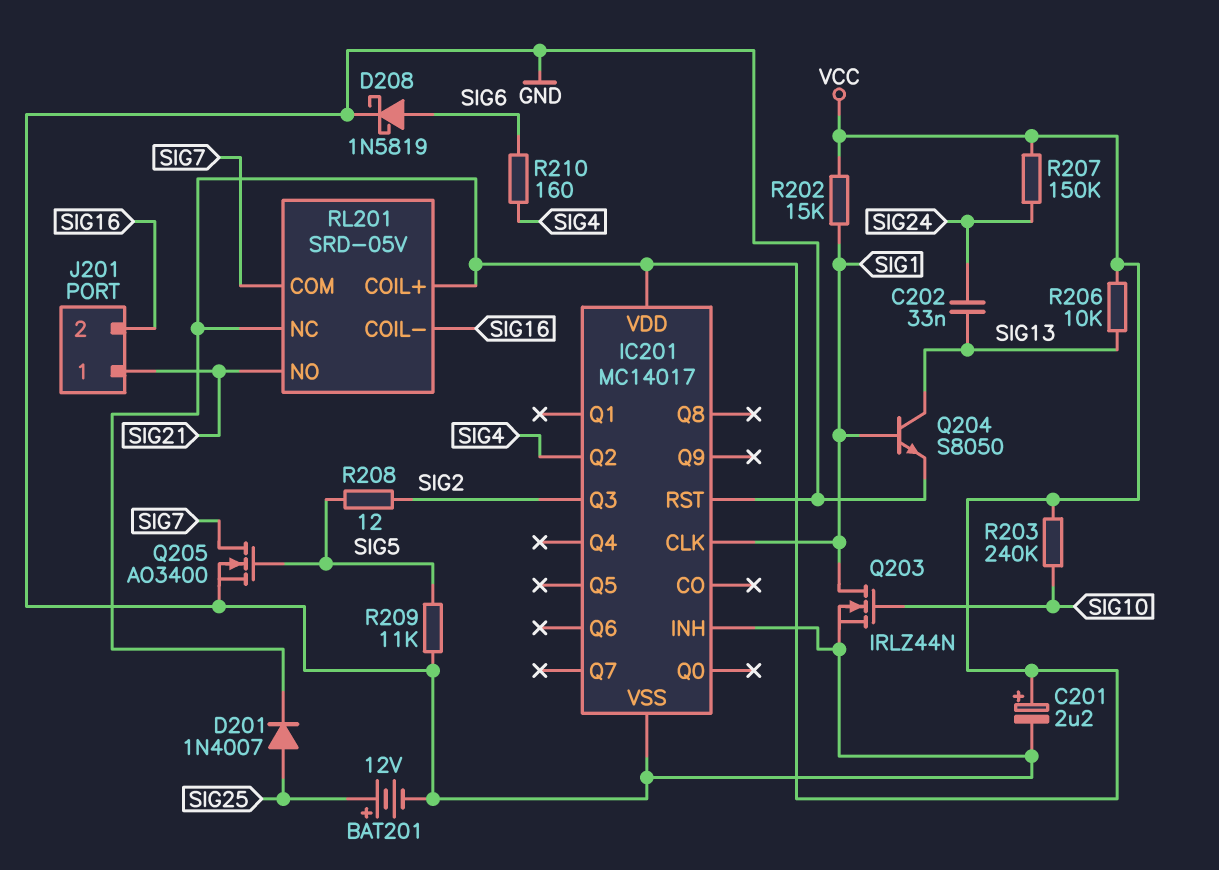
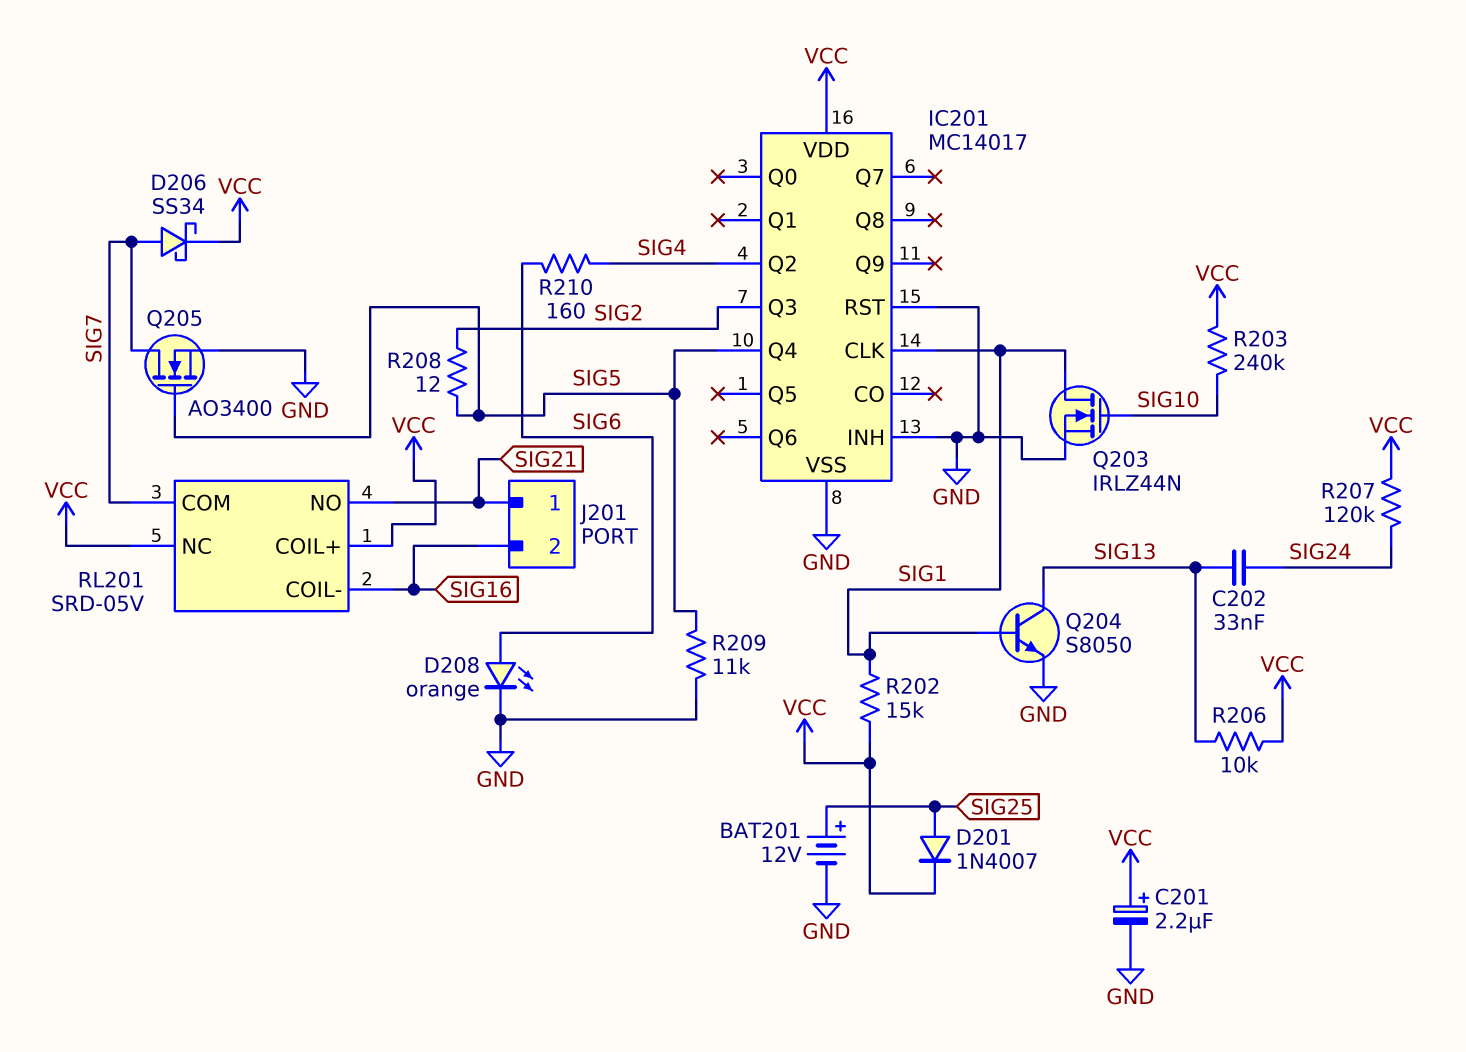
D206: none -> schottky SS34 (A SIG7, K VCC)
D208: schottky 1N5819 (A SIG6, K GND) -> LED orange (A SIG6, K GND)
IC201 pin Q4: none -> SIG5
R207: 150k (SIG24, VCC) -> 120k (SIG24, VCC)

